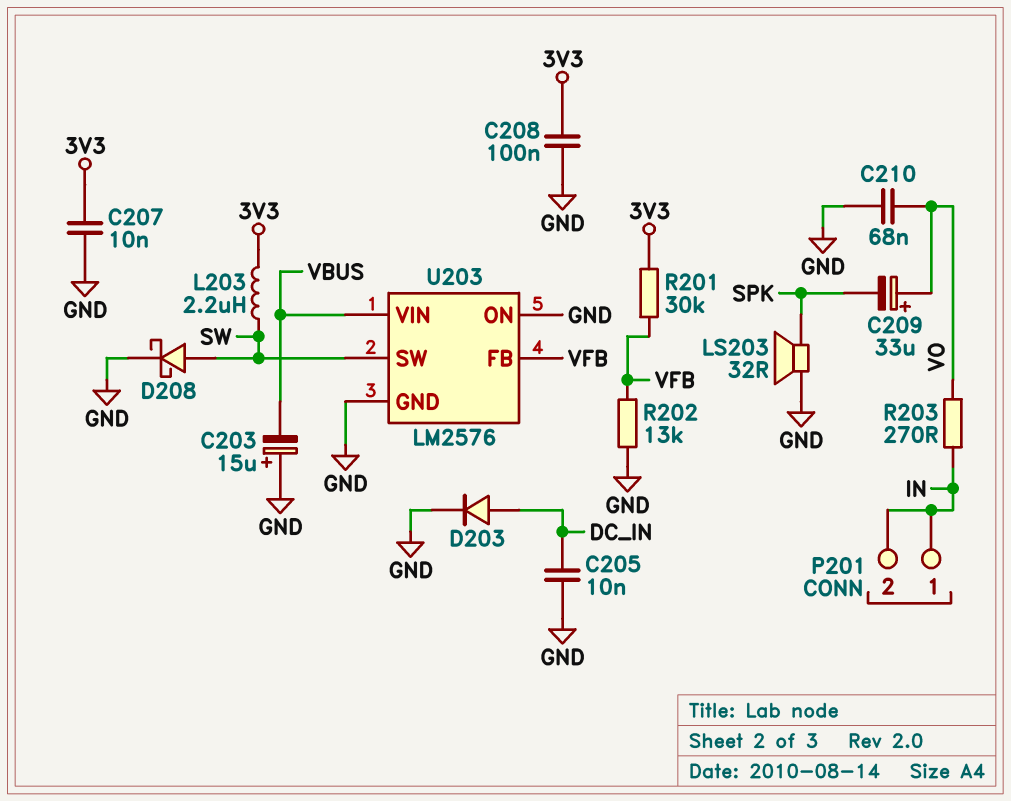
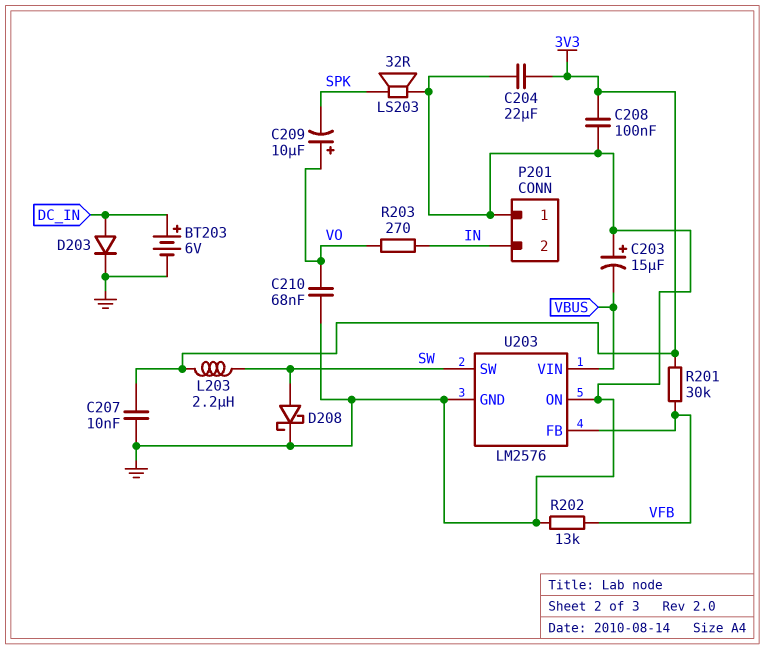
BT203: none -> 6V (plus DC_IN, minus GND)
C204: none -> 22uF (3V3, GND)
C205: 10nF (DC_IN, GND) -> none
C209: 33uF (plus VO, minus SPK) -> 10uF (plus VO, minus SPK)
P201 pin 1: IN -> GND

